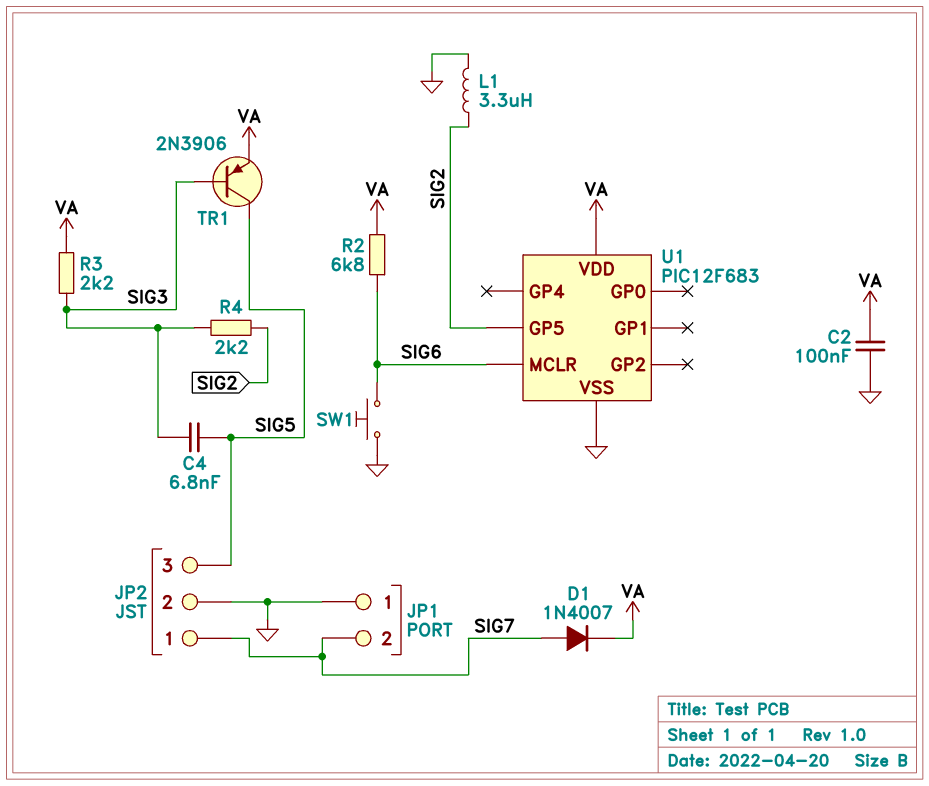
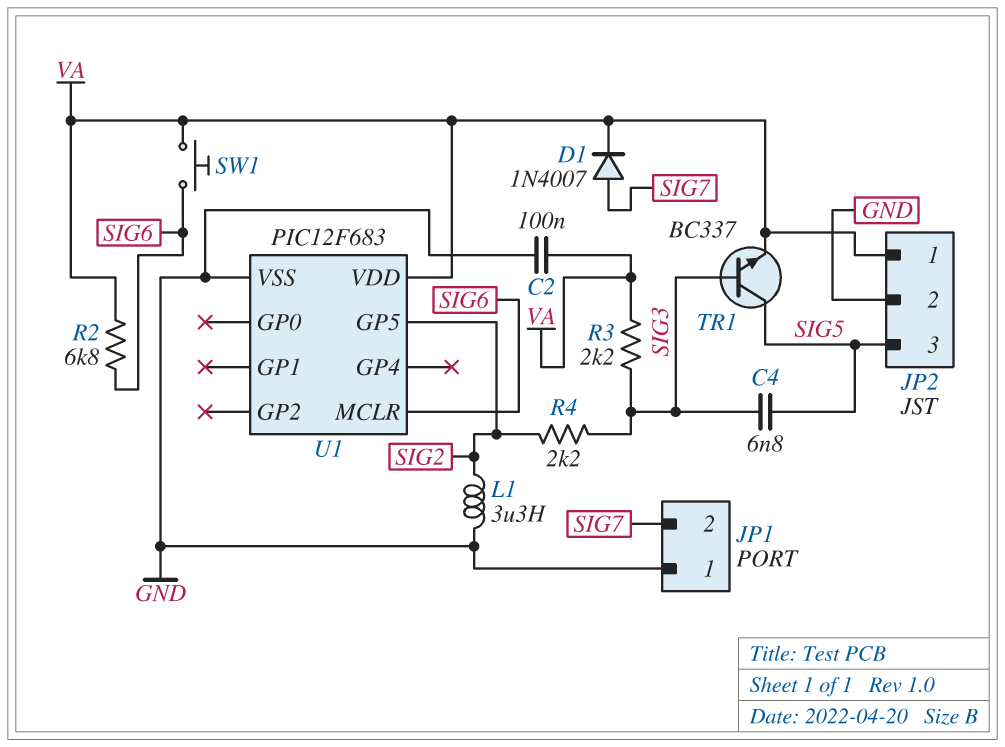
JP2 pin 1: SIG7 -> VA
SW1: button (GND, SIG6) -> button (SIG6, VA)
TR1: PNP 2N3906 (B SIG3, C SIG5, E VA) -> NPN BC337 (B SIG3, C SIG5, E VA)

